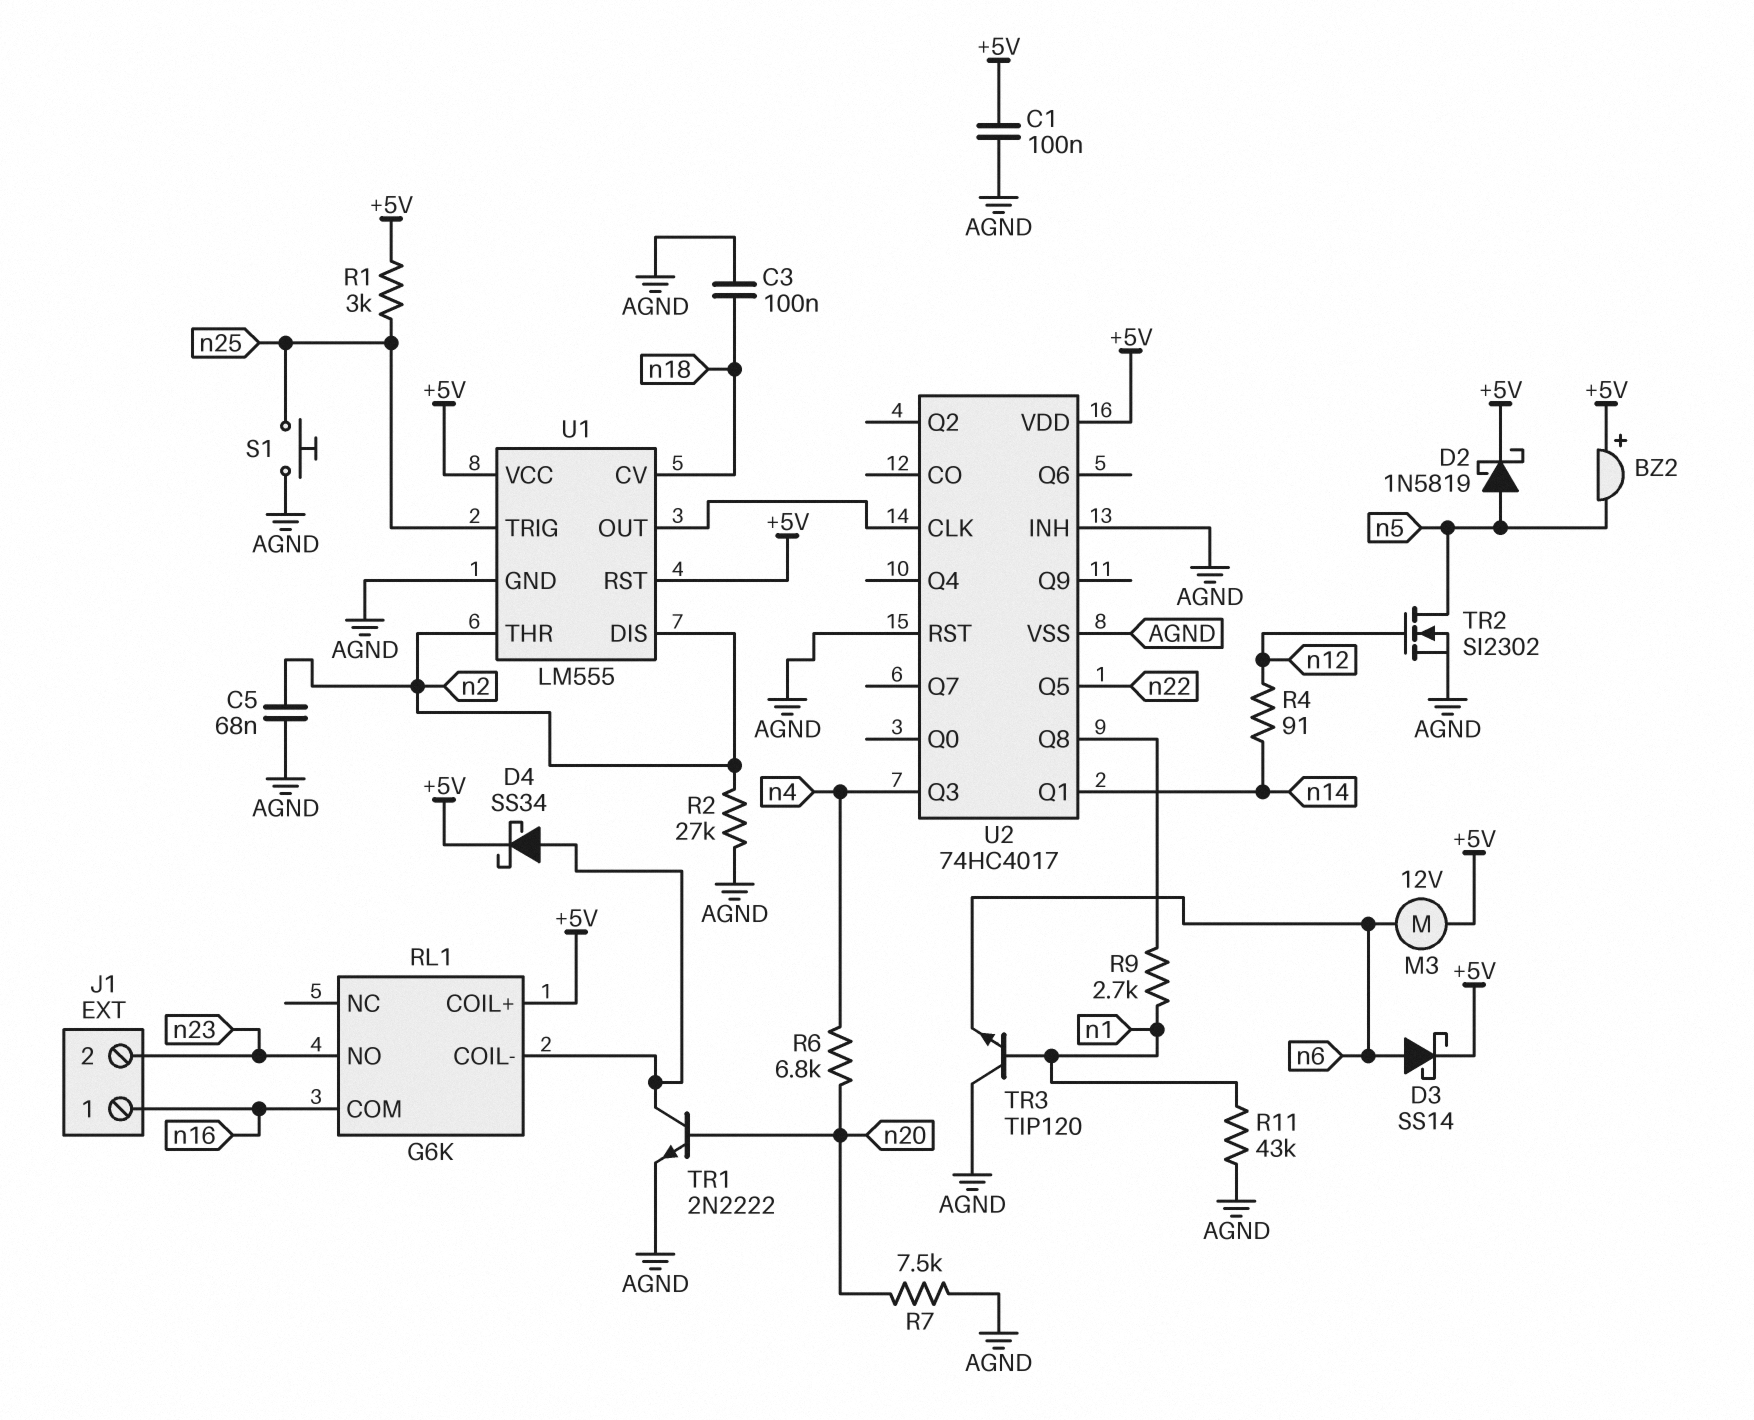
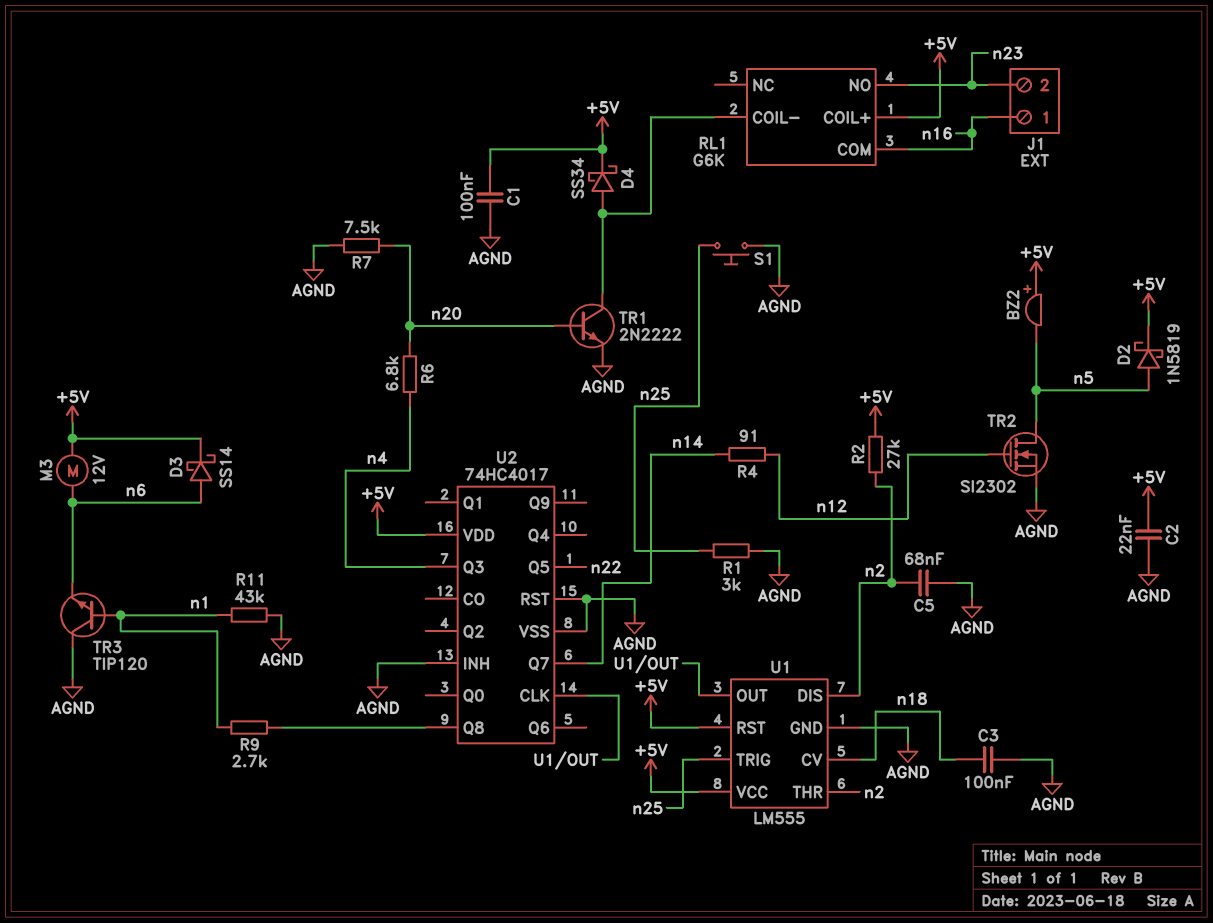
C2: none -> 22nF (+5V, AGND)
R1: 3k (+5V, n25) -> 3k (AGND, n25)
R2: 27k (AGND, n2) -> 27k (+5V, n2)
U2 pin Q1: n14 -> none
U2 pin Q7: none -> n14

